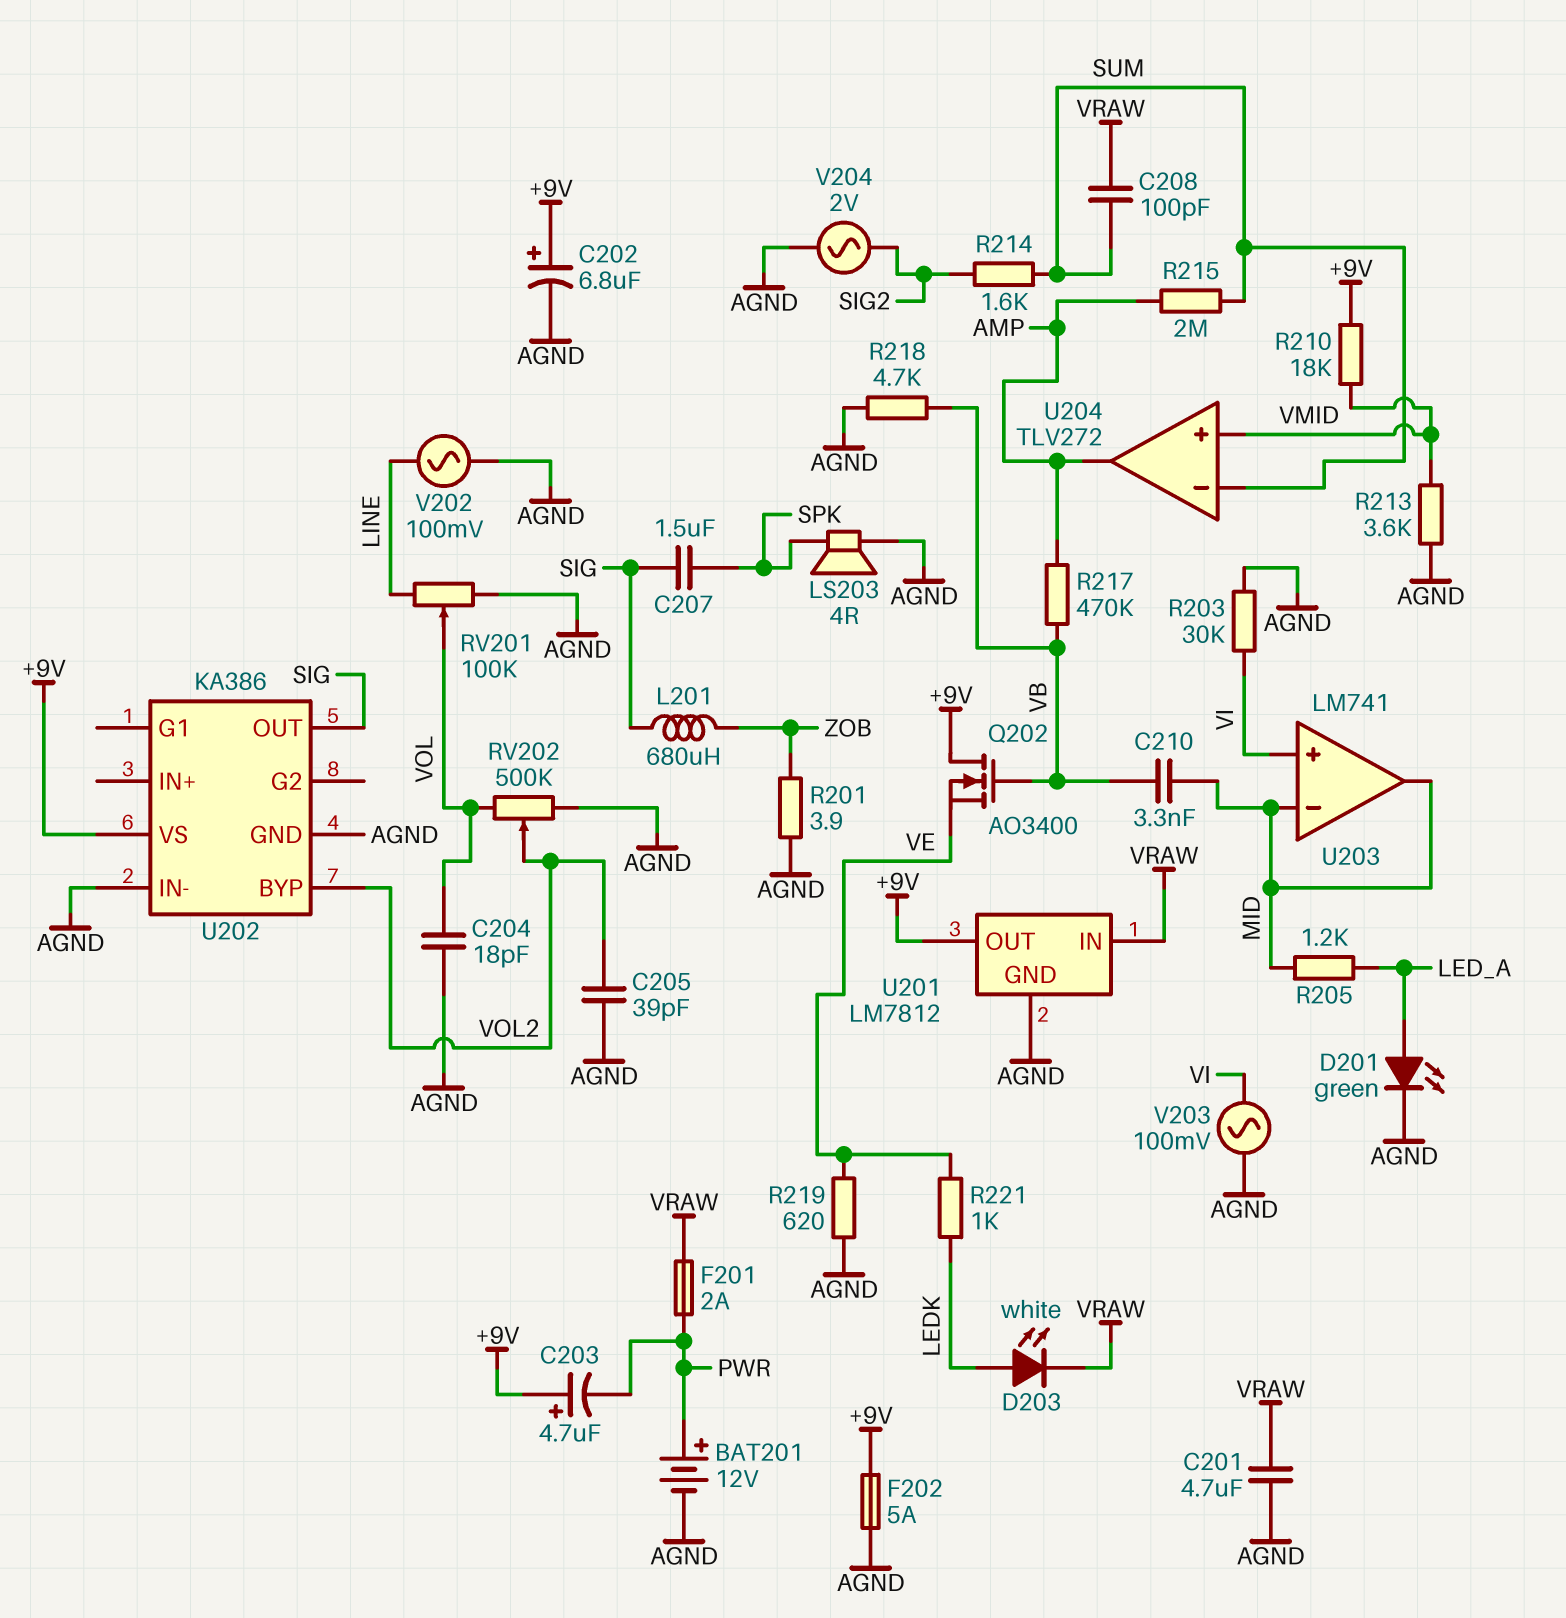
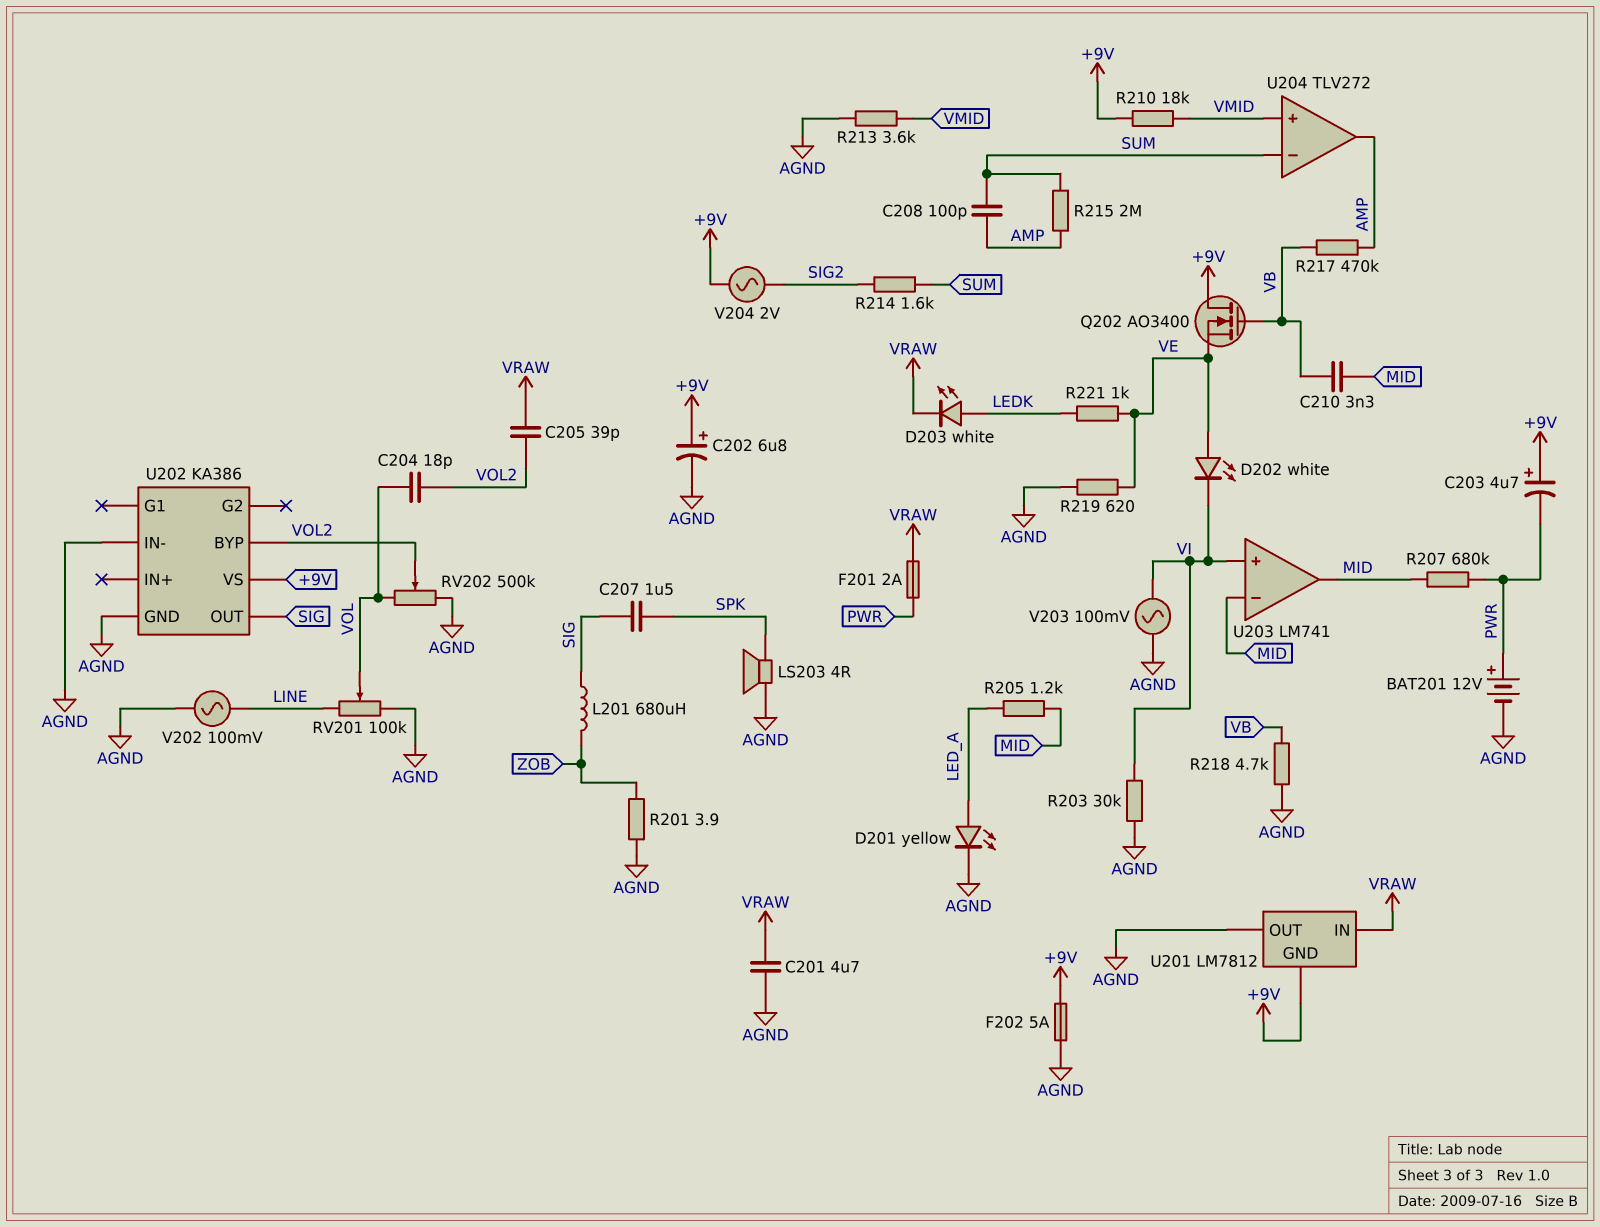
C204: 18pF (AGND, VOL) -> 18pF (VOL, VOL2)
C205: 39pF (AGND, VOL2) -> 39pF (VOL2, VRAW)
C208: 100pF (SUM, VRAW) -> 100pF (AMP, SUM)
D201: LED green (A LED_A, K AGND) -> LED yellow (A LED_A, K AGND)
D202: none -> LED white (A VE, K VI)
R207: none -> 680k (MID, PWR)
U201 pin GND: AGND -> +9V
U201 pin OUT: +9V -> AGND
V204: AC 2V (AGND, SIG2) -> AC 2V (+9V, SIG2)

